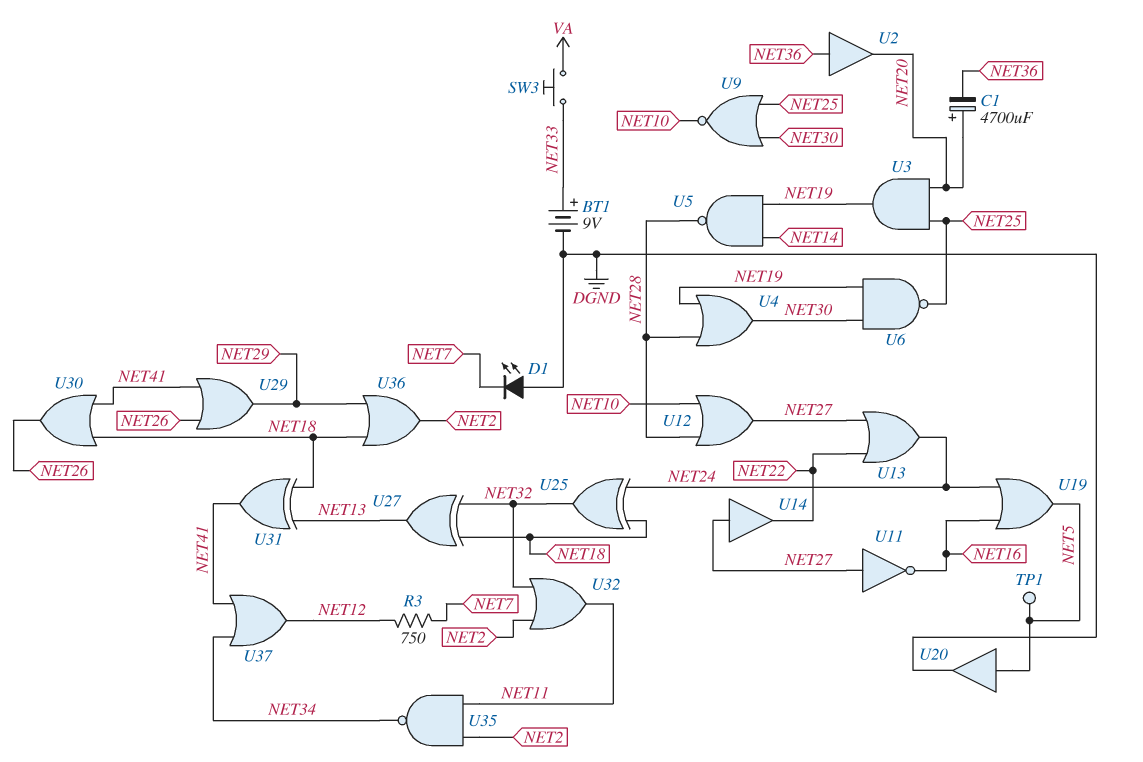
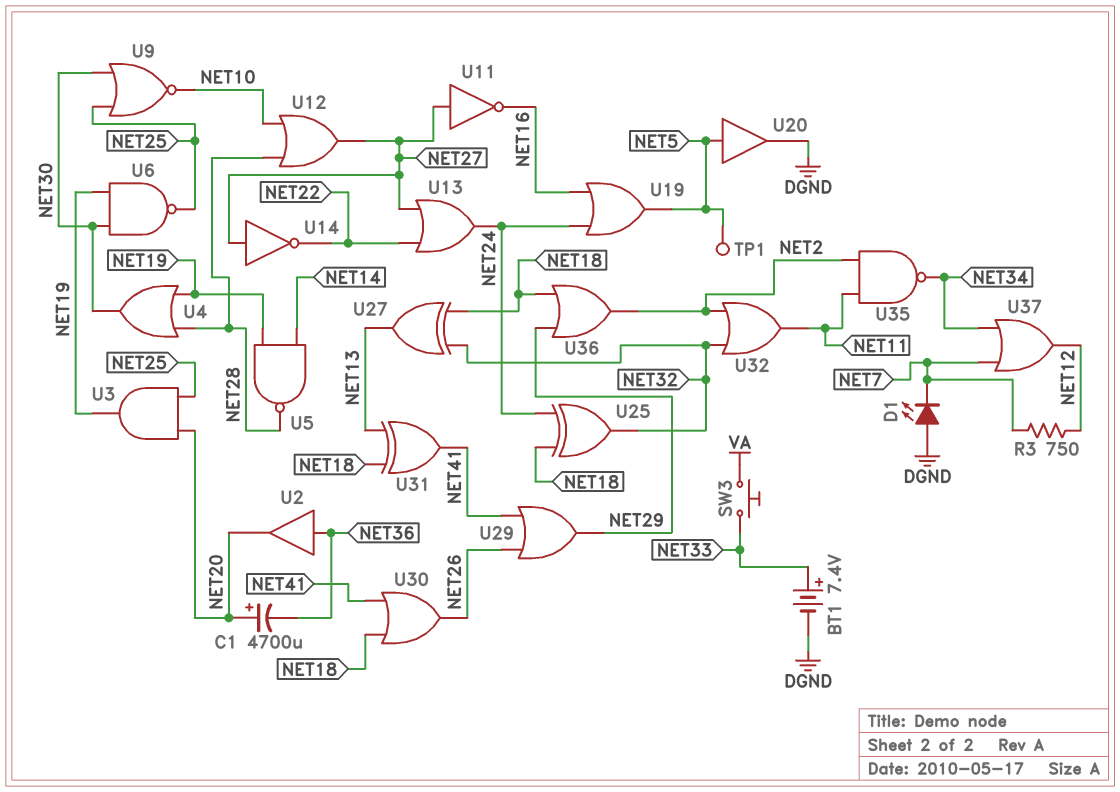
BT1: 9V (plus NET33, minus DGND) -> 7.4V (plus NET33, minus DGND)
U14: buffer (in NET27, out NET22) -> NOT (in NET27, out NET22)
U37: OR (in NET34, in NET41, out NET12) -> OR (in NET7, in NET34, out NET12)

